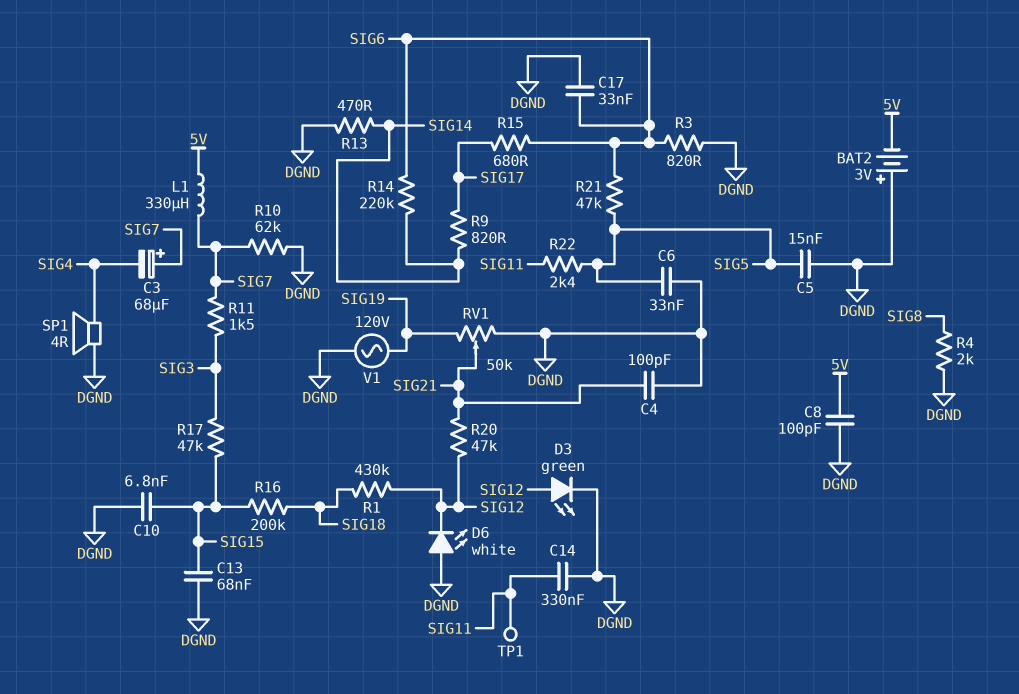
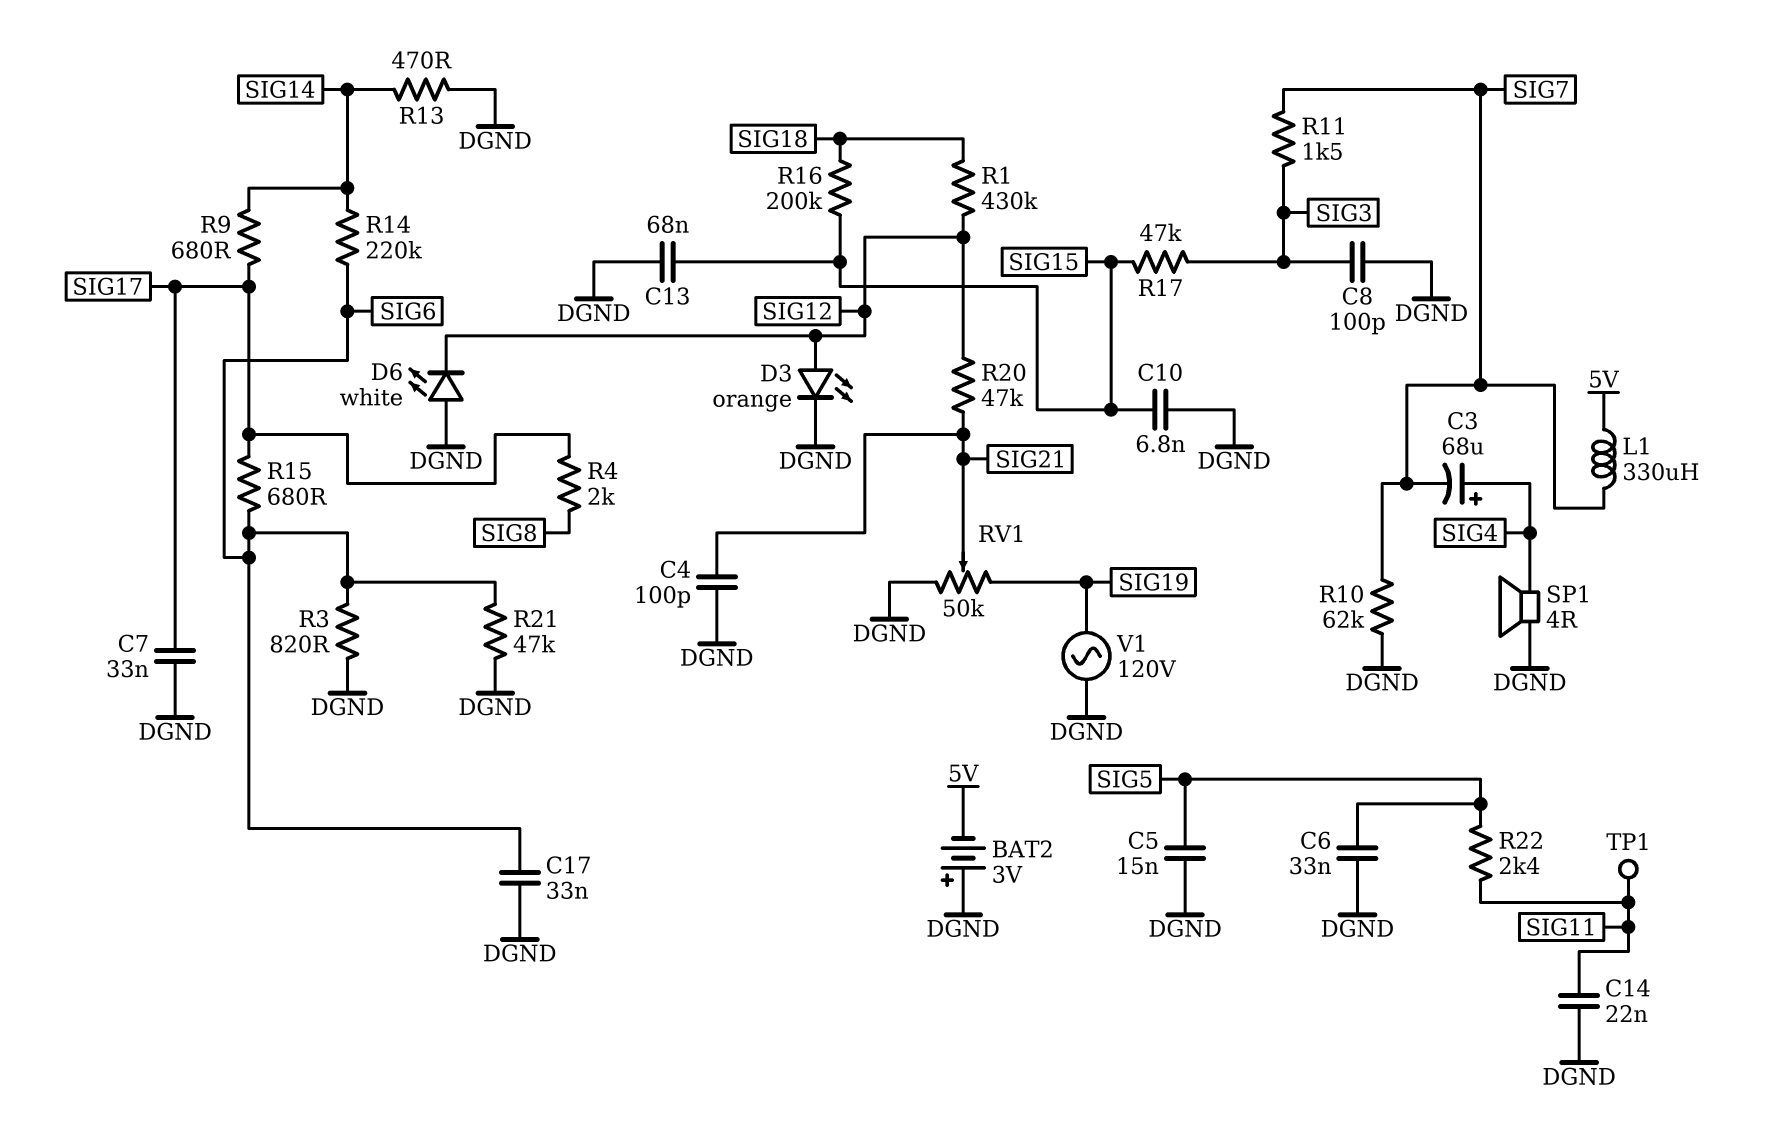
C3: 68uF (plus SIG7, minus SIG4) -> 68uF (plus SIG4, minus SIG7)
C7: none -> 33nF (DGND, SIG17)
C8: 100pF (5V, DGND) -> 100pF (DGND, SIG3)
C14: 330nF (DGND, SIG11) -> 22nF (DGND, SIG11)
D3: LED green (A SIG12, K DGND) -> LED orange (A SIG12, K DGND)
R4: 2k (DGND, SIG8) -> 2k (SIG8, SIG17)
R9: 820 (SIG14, SIG17) -> 680 (SIG14, SIG17)
R21: 47k (SIG5, SIG6) -> 47k (DGND, SIG6)

